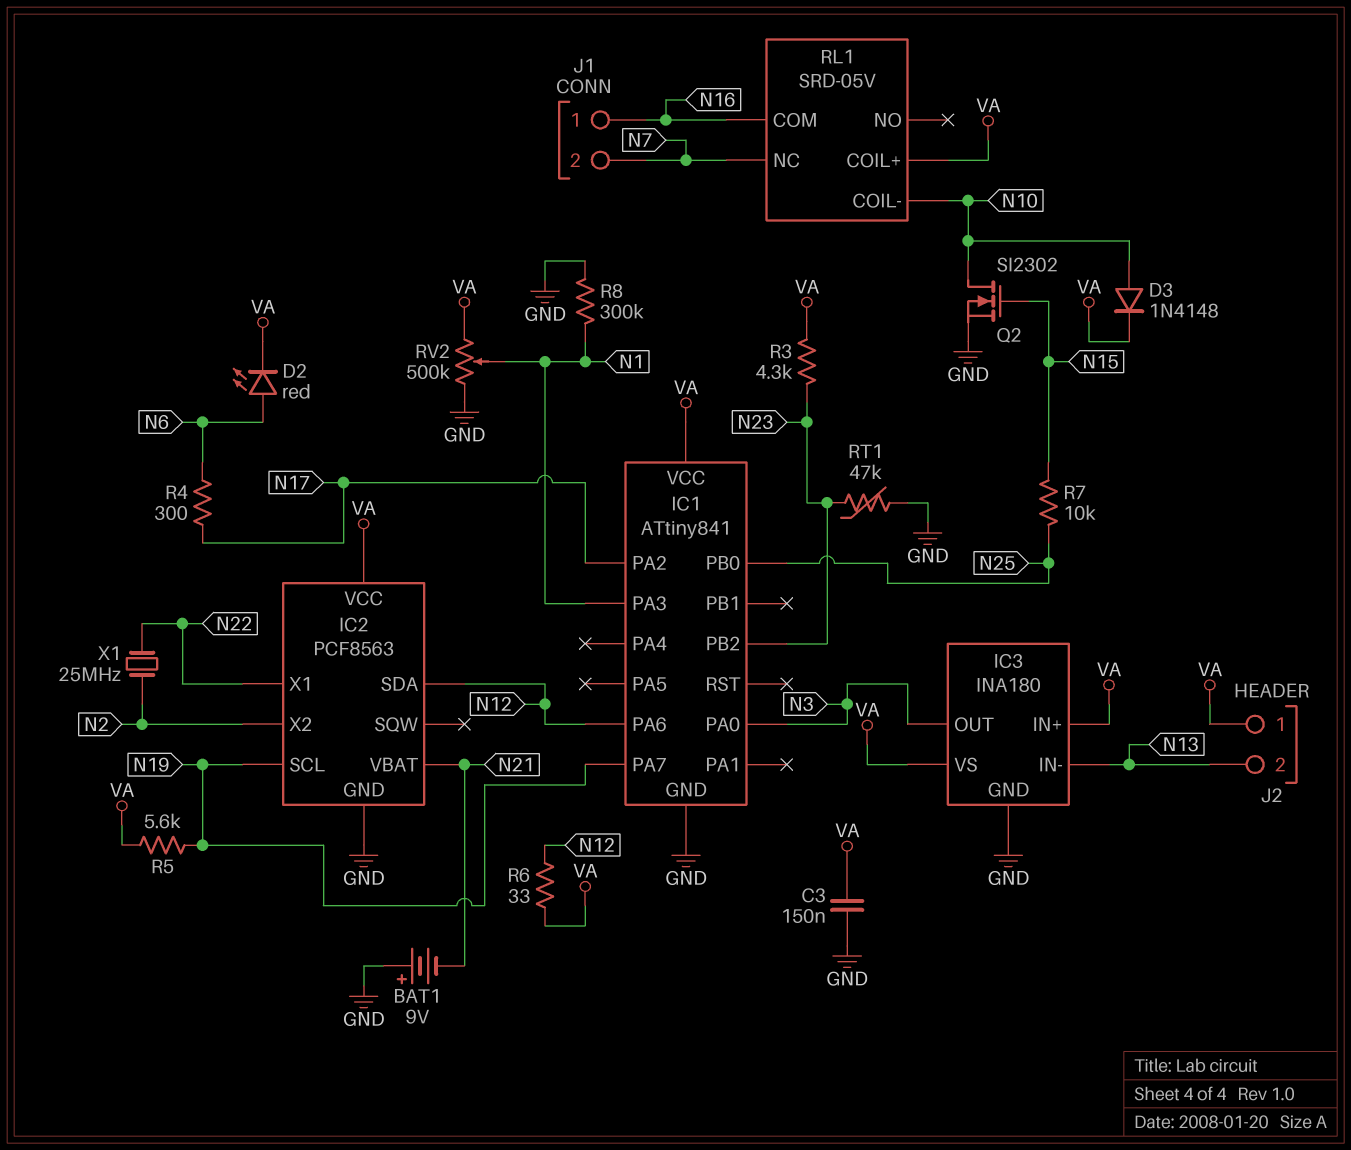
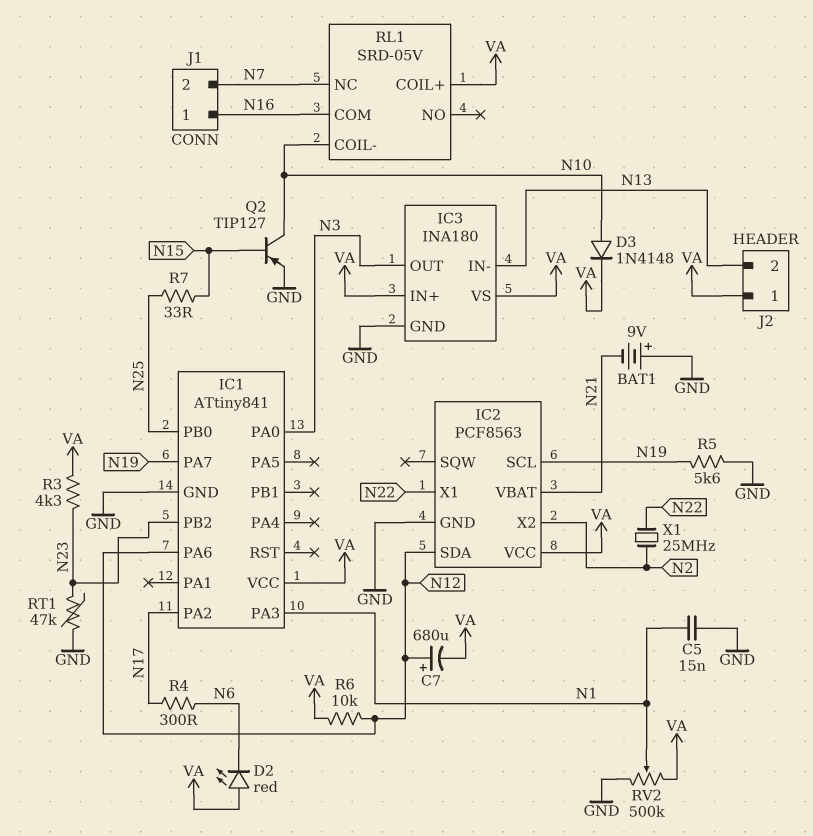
C3: 150nF (GND, VA) -> none
C5: none -> 15nF (GND, N1)
C7: none -> 680uF (plus N12, minus VA)
D2: LED red (A N6, K VA) -> LED red (A VA, K N6)
Q2: NMOS SI2302 (G N15, D N10, S GND) -> PNP TIP127 (B N15, C N10, E GND)
R5: 5.6k (N19, VA) -> 5.6k (GND, N19)
R6: 33 (N12, VA) -> 10k (N12, VA)
R7: 10k (N15, N25) -> 33 (N15, N25)
R8: 300k (GND, N1) -> none

